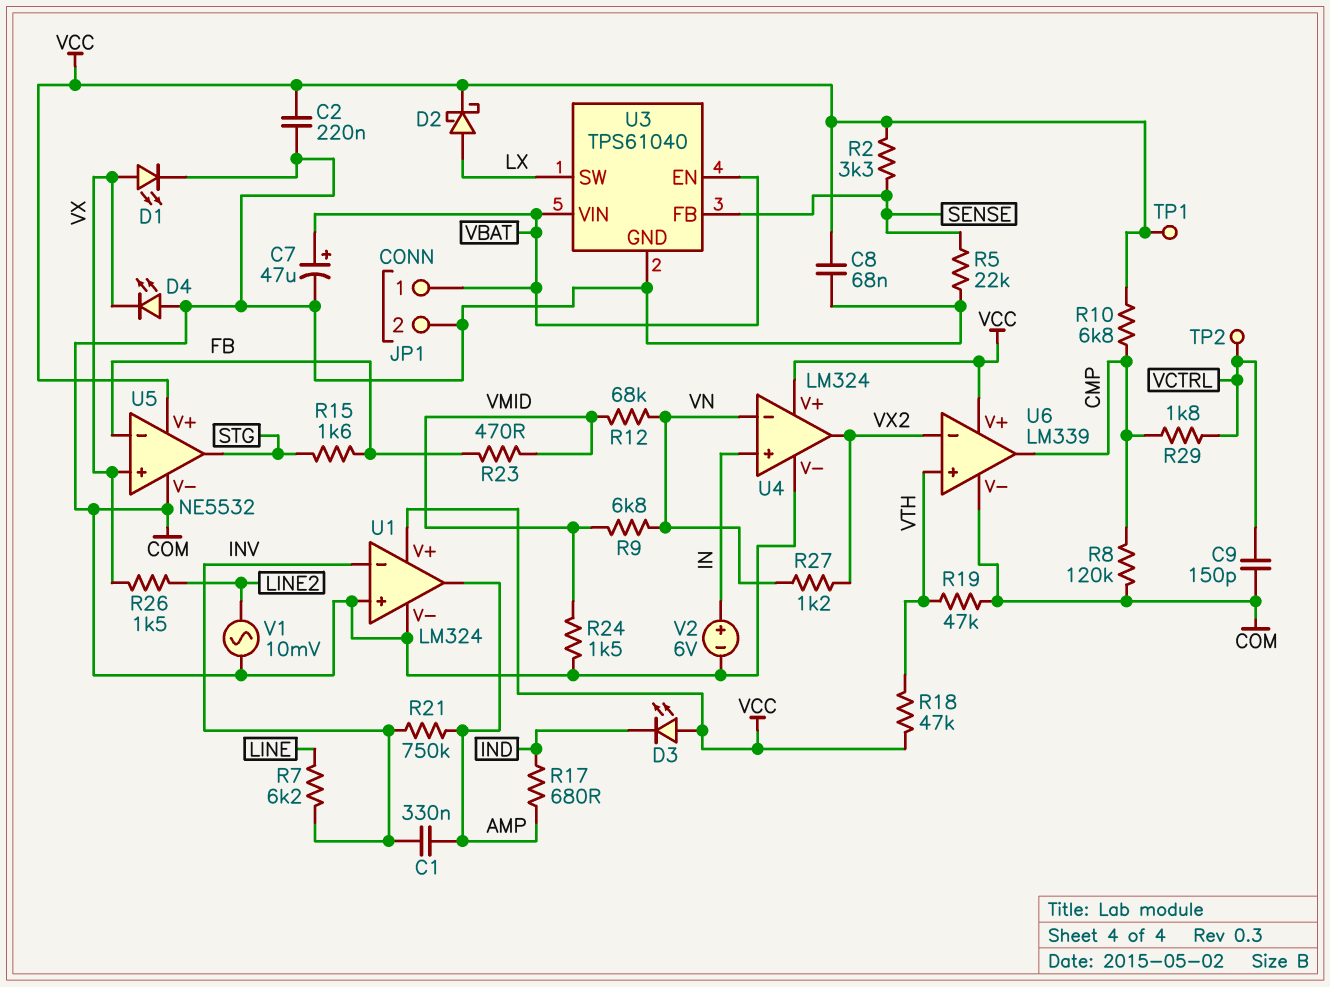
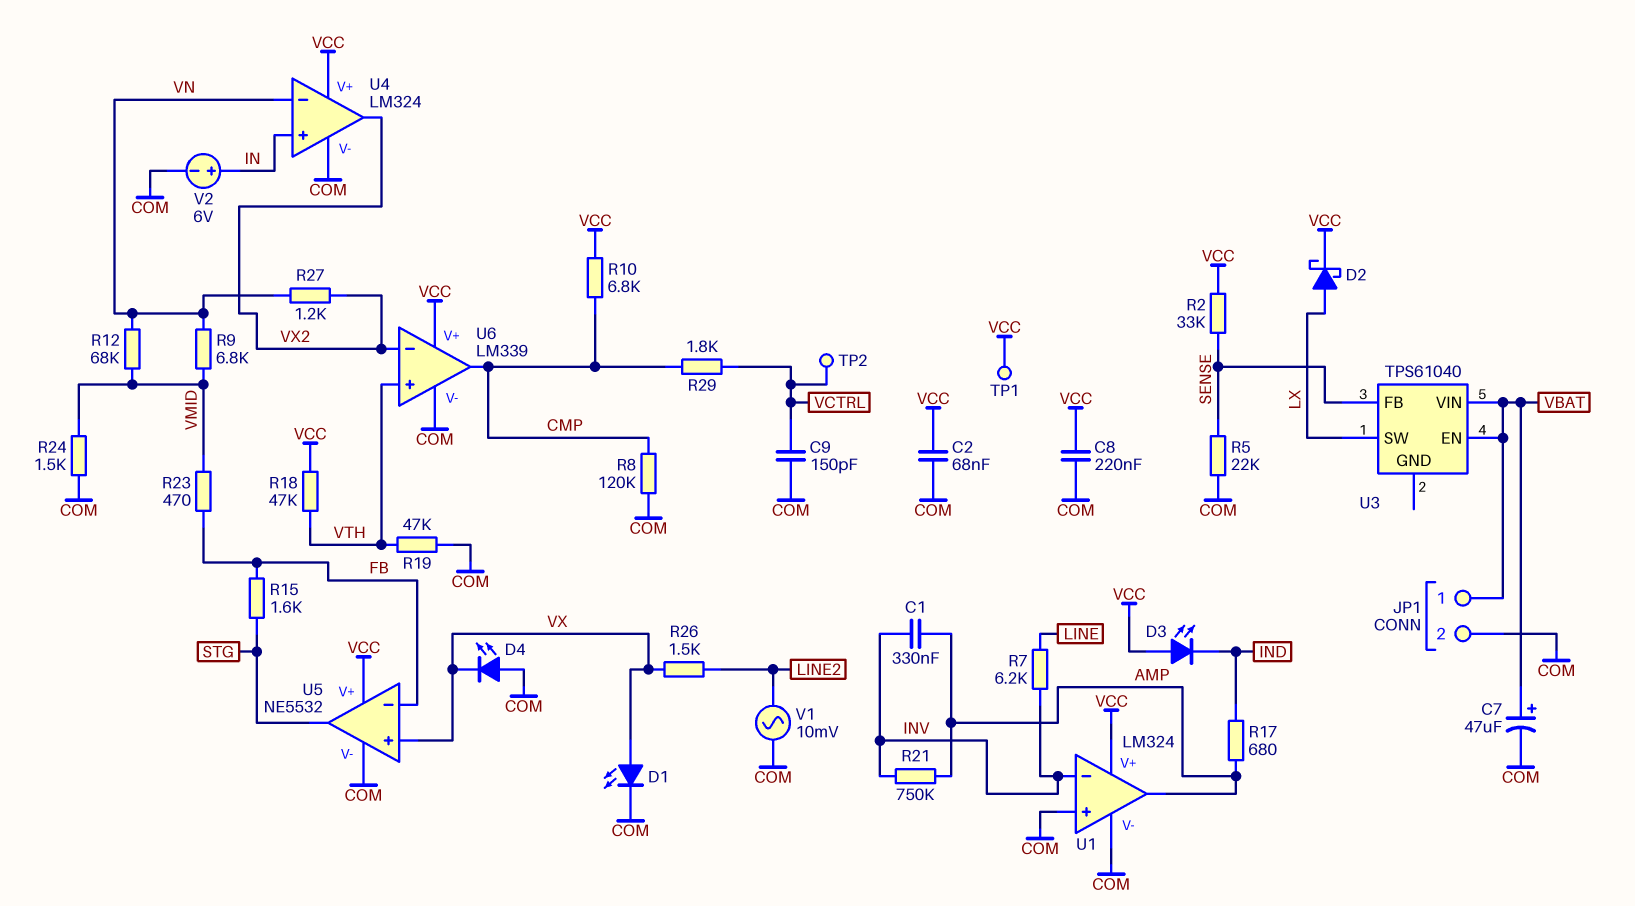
C2: 220nF (COM, VCC) -> 68nF (COM, VCC)
C8: 68nF (COM, VCC) -> 220nF (COM, VCC)
R2: 3.3k (SENSE, VCC) -> 33k (SENSE, VCC)
U3 pin GND: COM -> none

